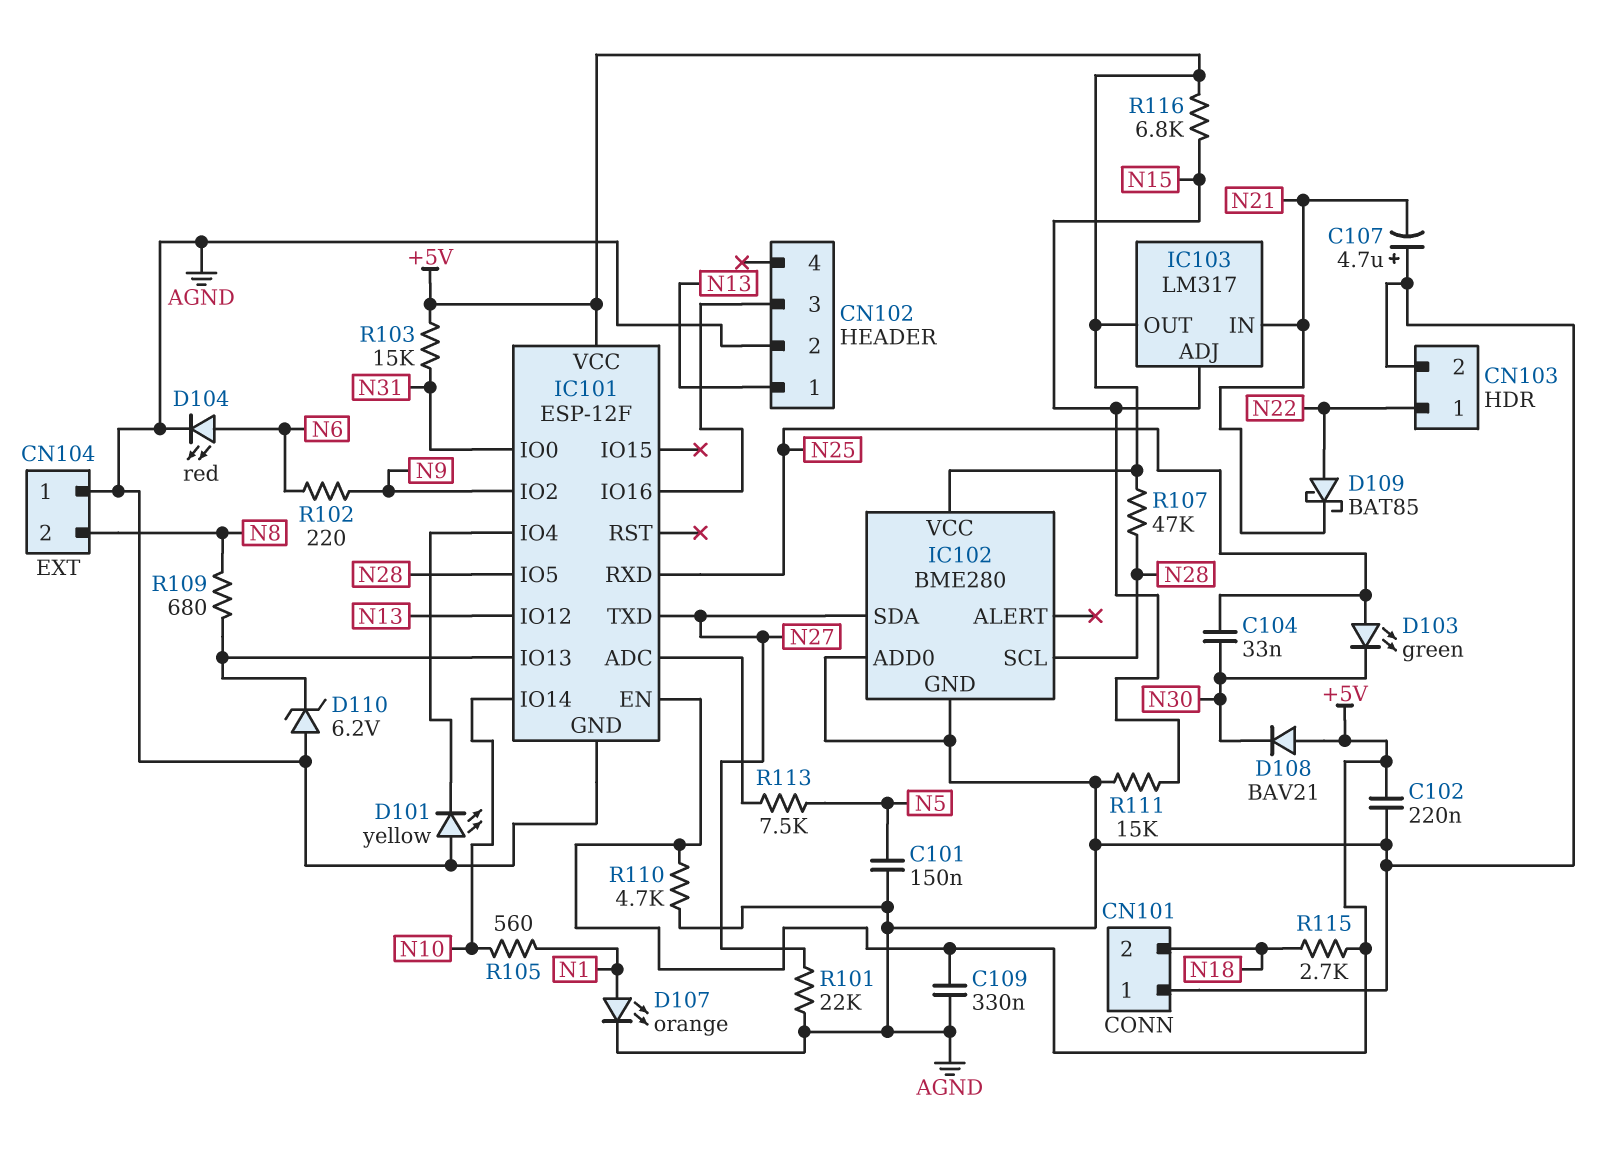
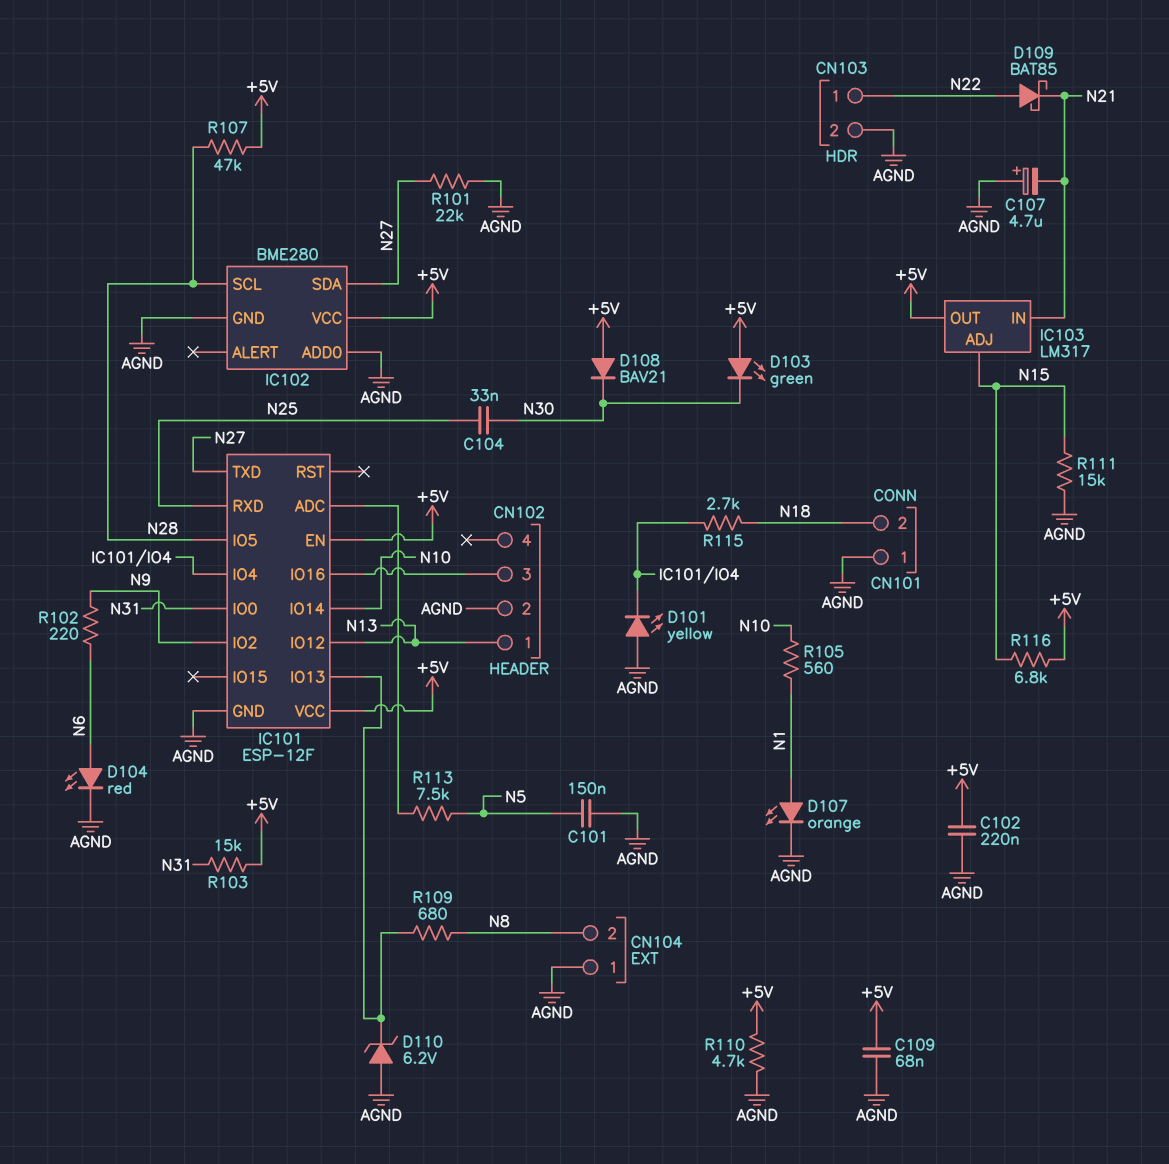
C109: 330nF (+5V, AGND) -> 68nF (+5V, AGND)
D103: LED green (A N25, K N30) -> LED green (A +5V, K N30)
R115: 2.7k (+5V, N18) -> 2.7k (IC101/IO4, N18)

